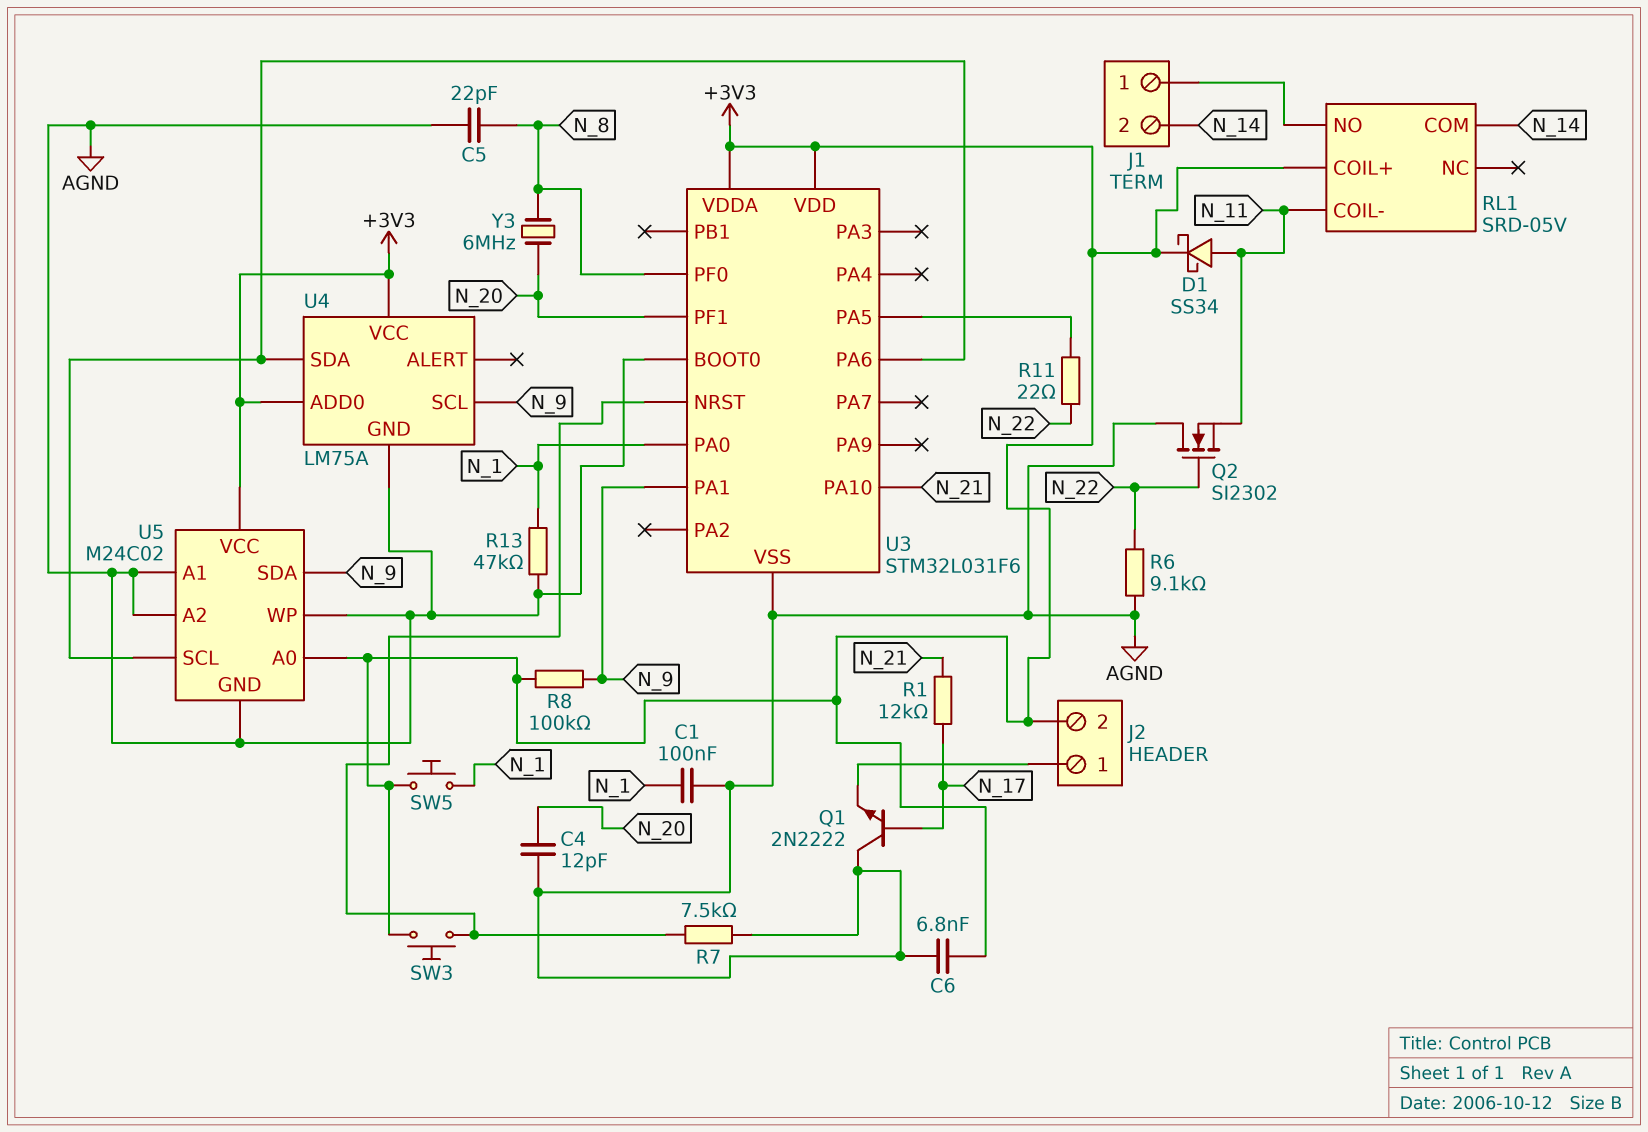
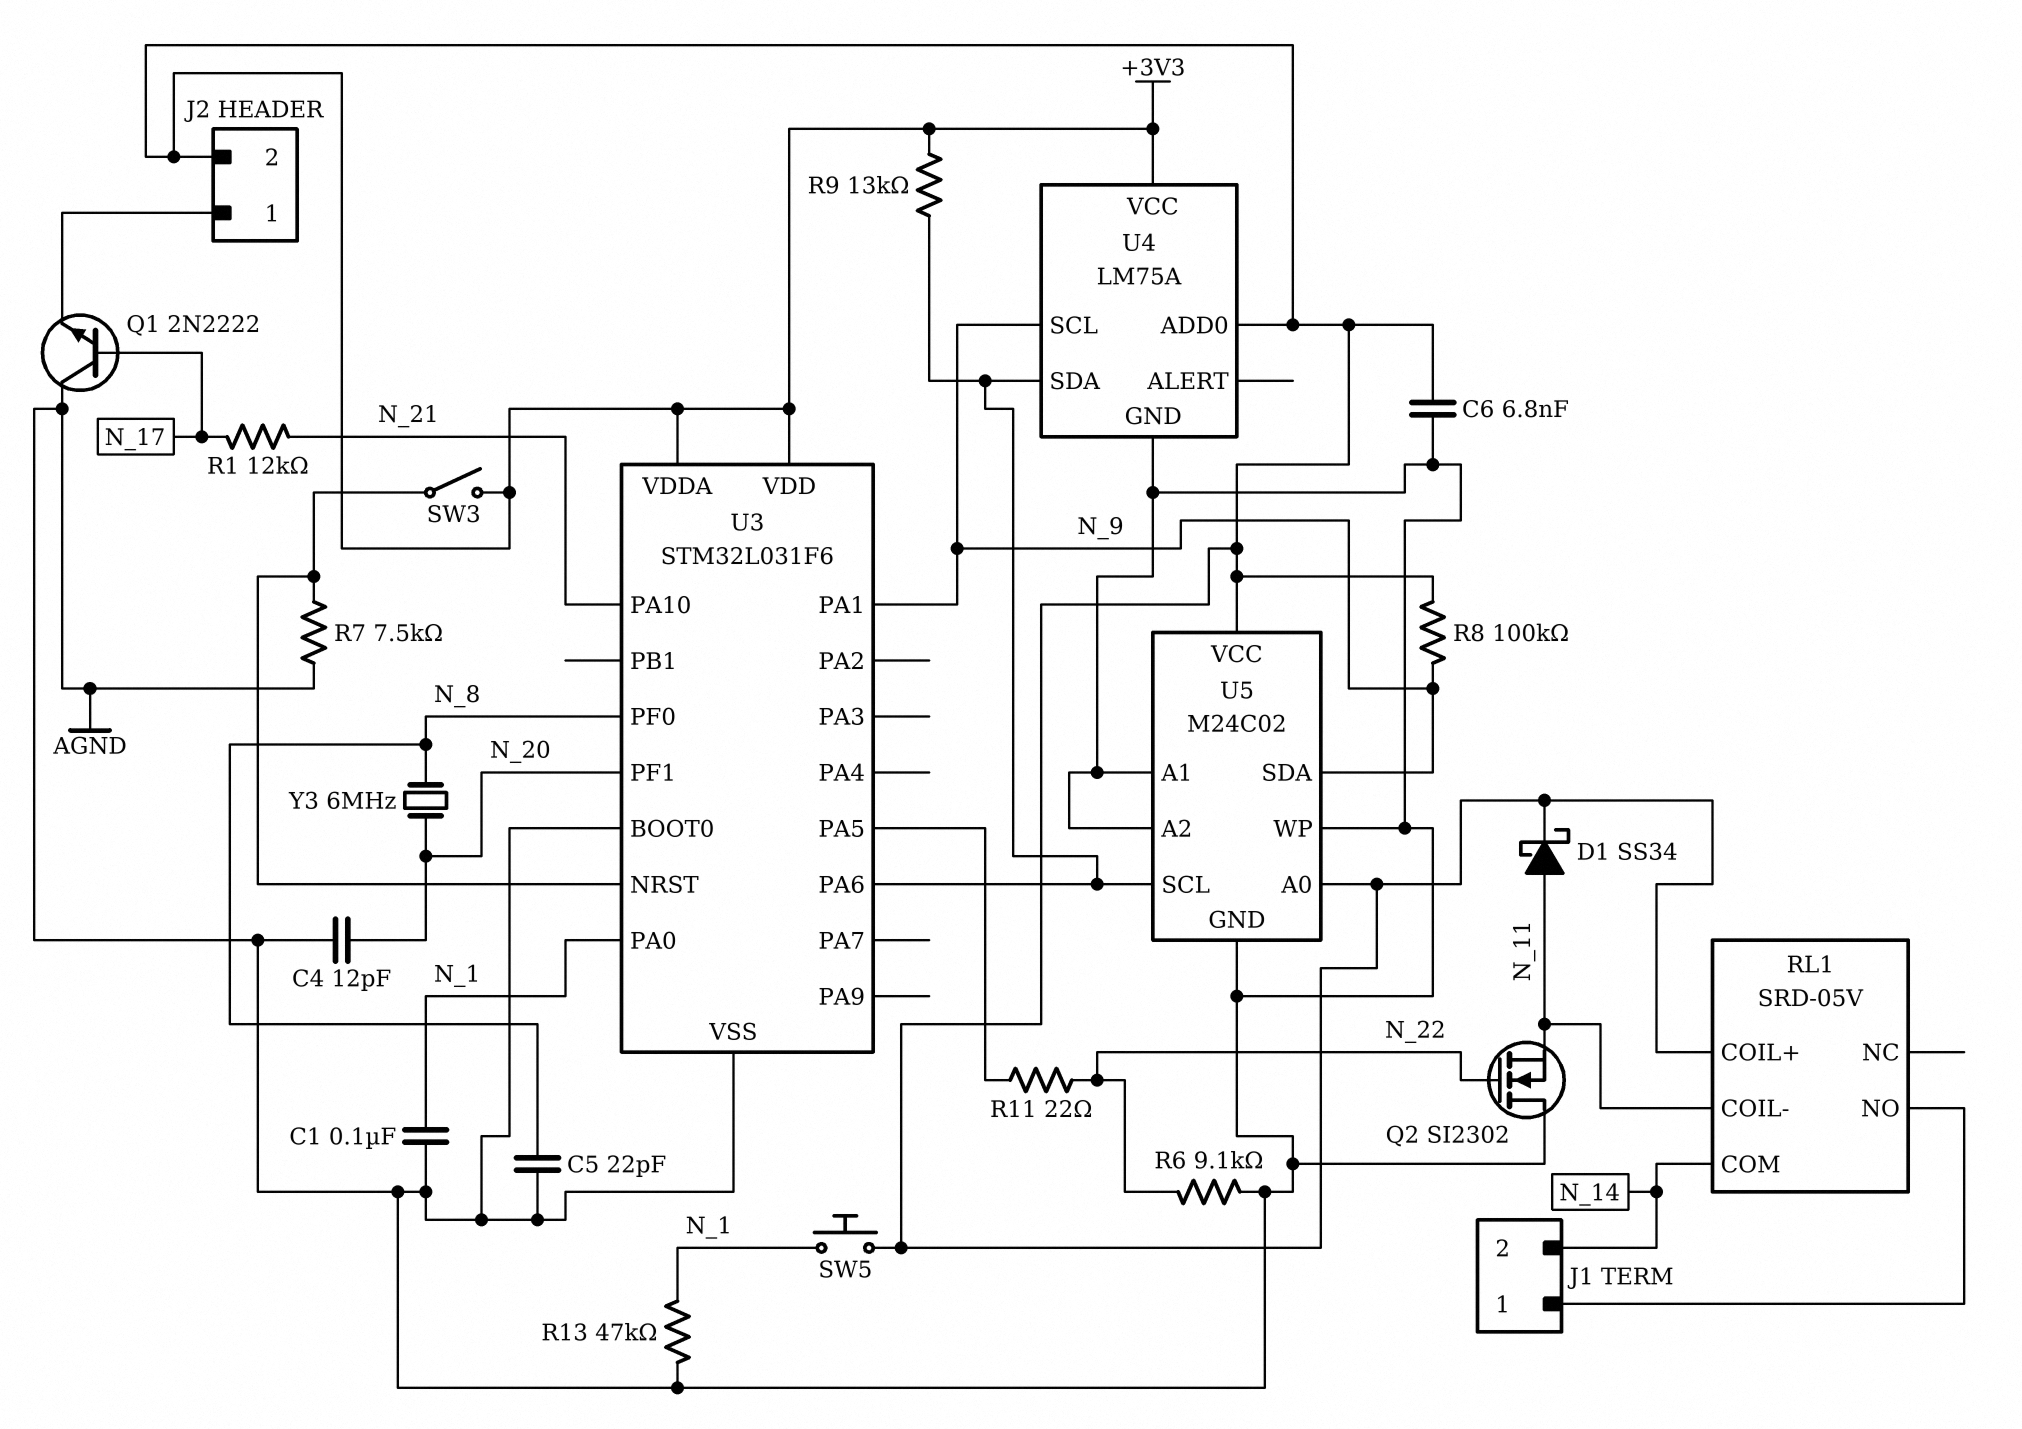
R9: none -> 13k (+3V3, U3/PA6)
SW3: button (+3V3, U3/NRST) -> switch (+3V3, U3/NRST)

